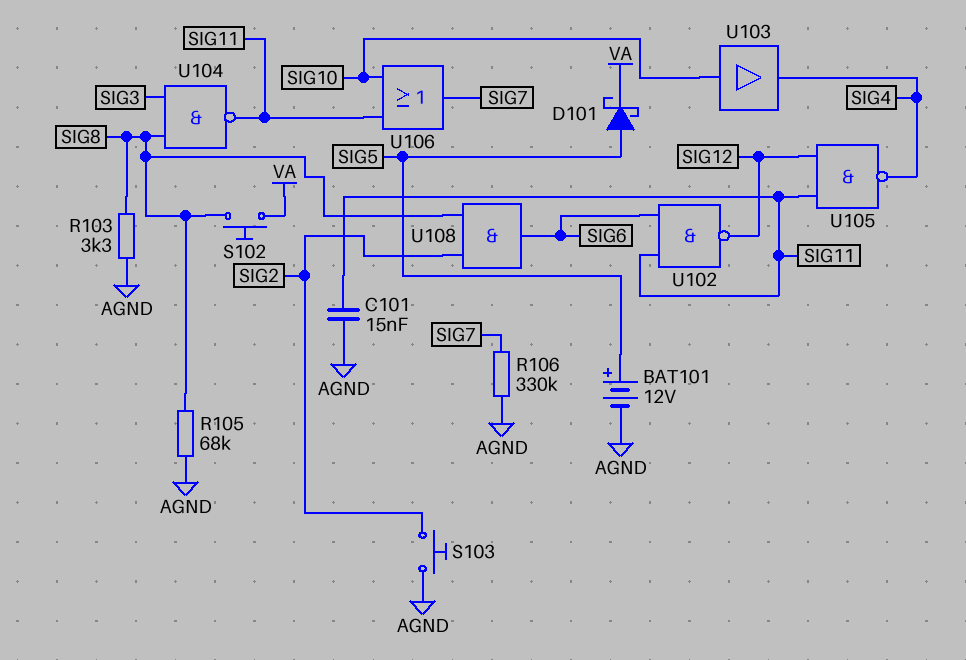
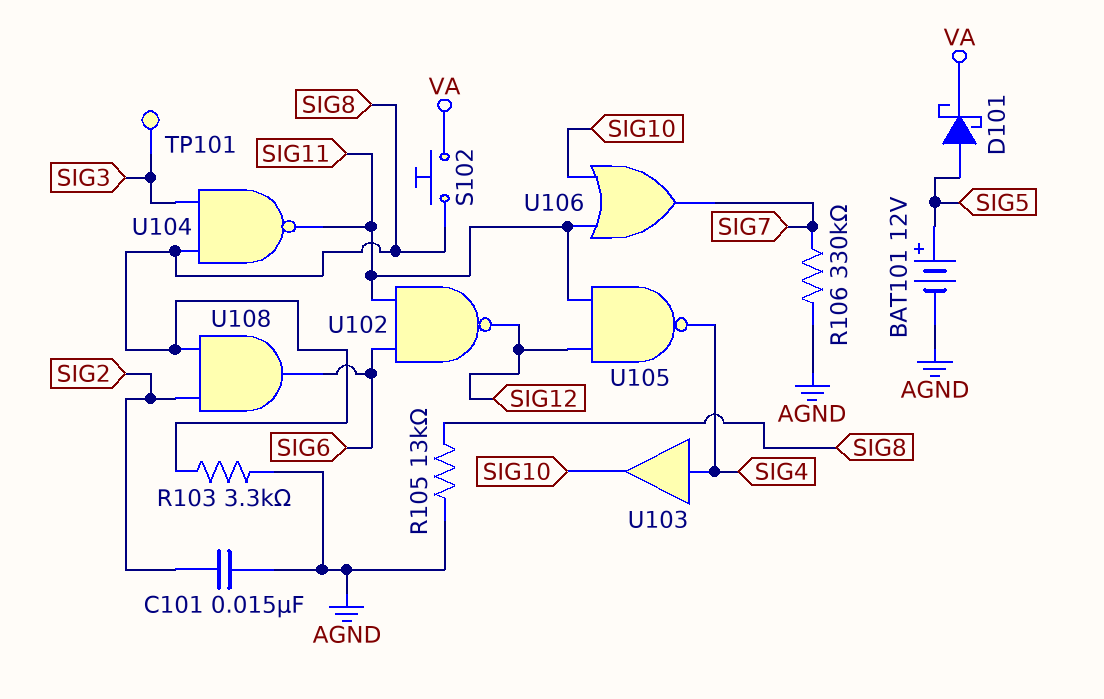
C101: 15nF (AGND, SIG11) -> 15nF (AGND, SIG2)
R105: 68k (AGND, SIG8) -> 13k (AGND, SIG8)
S103: button (AGND, SIG2) -> none
TP101: none -> test point (SIG3)
U103: buffer (in SIG10, out SIG4) -> buffer (in SIG4, out SIG10)

